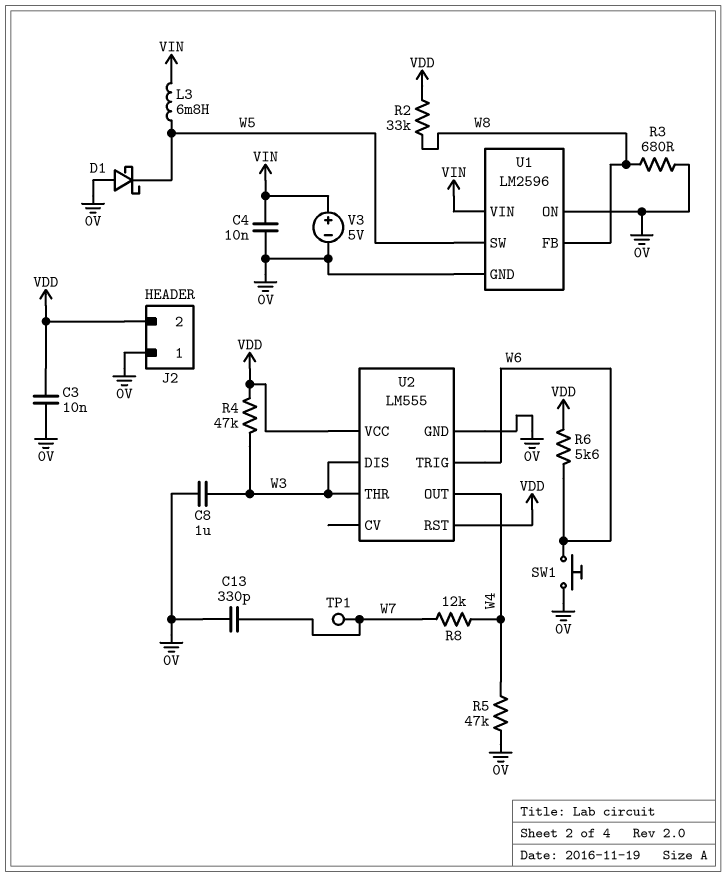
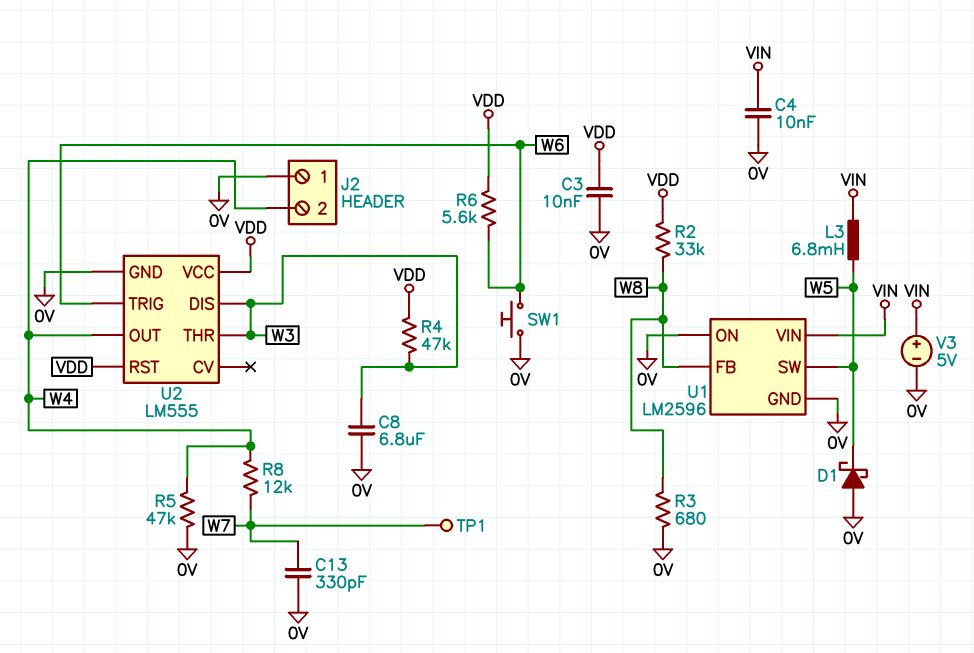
C8: 1uF (0V, W3) -> 6.8uF (0V, W3)
J2 pin 2: VDD -> W4

